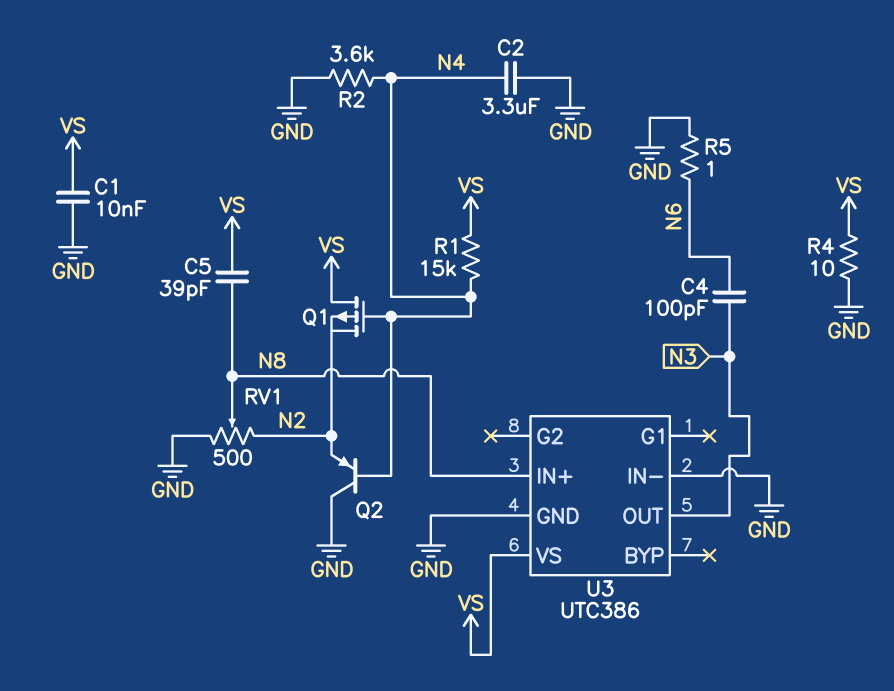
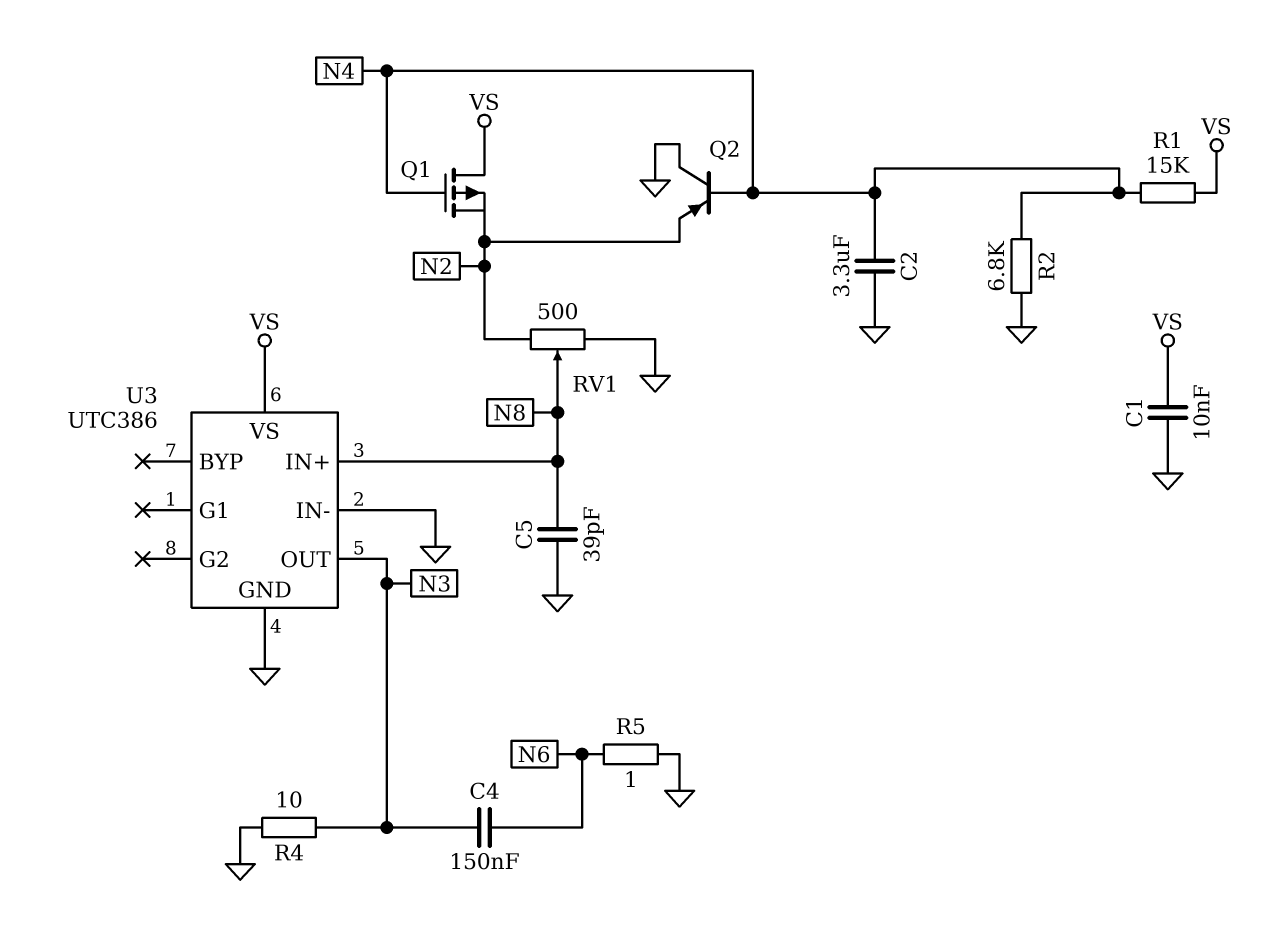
C4: 100pF (N3, N6) -> 150nF (N3, N6)
C5: 39pF (N8, VS) -> 39pF (GND, N8)
R2: 3.6k (GND, N4) -> 6.8k (GND, N4)
R4: 10 (GND, VS) -> 10 (GND, N3)

